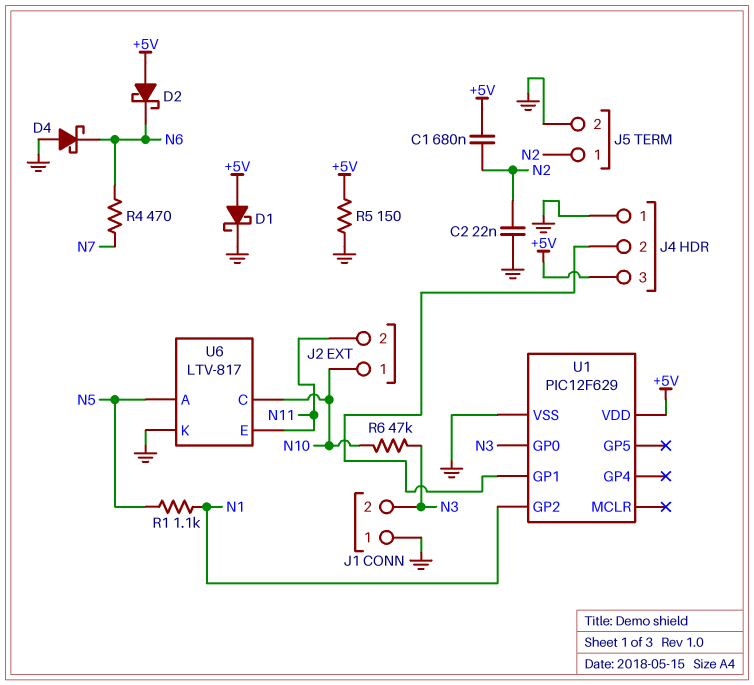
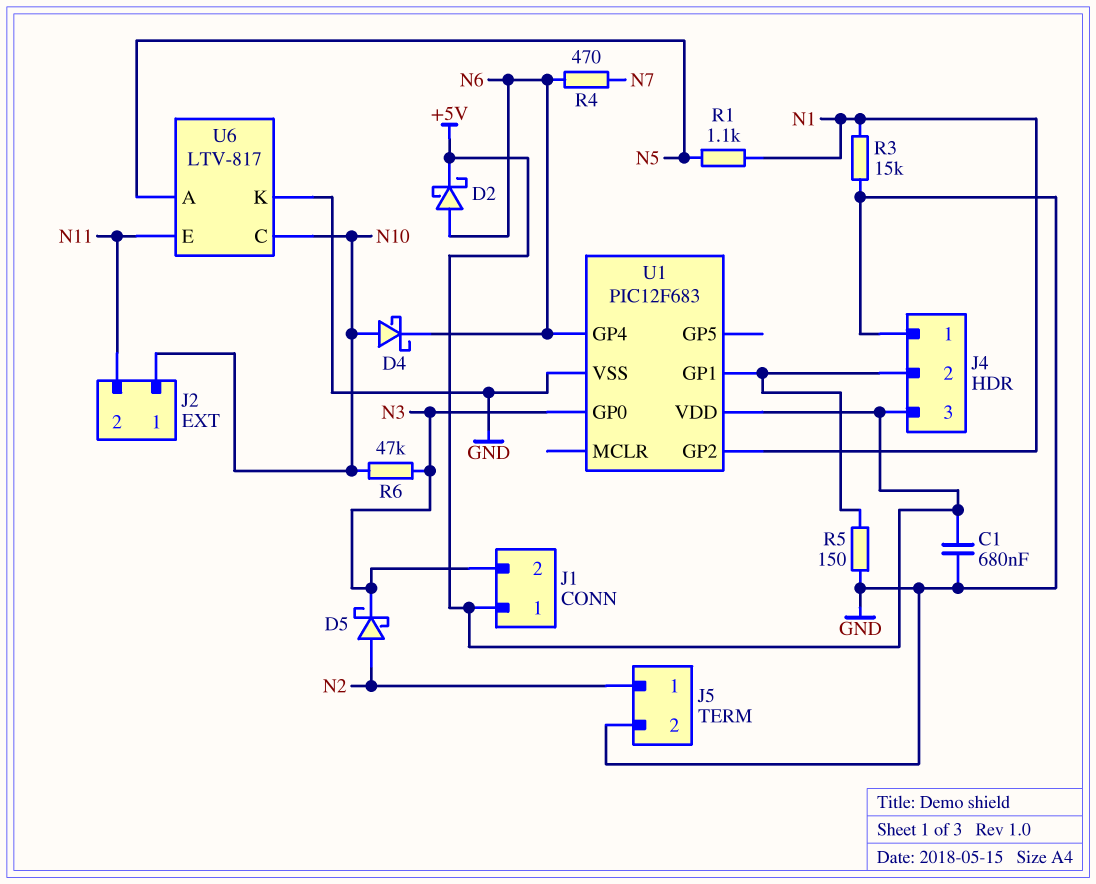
C1: 680nF (+5V, N2) -> 680nF (+5V, GND)
C2: 22nF (GND, N2) -> none
D1: schottky (A +5V, K GND) -> none
D2: schottky (A +5V, K N6) -> schottky (A N6, K +5V)
D4: schottky (A GND, K N6) -> schottky (A N10, K N6)
D5: none -> schottky (A N2, K N3)
J1 pin 1: GND -> +5V
R3: none -> 15k (GND, N1)
R5: 150 (+5V, GND) -> 150 (GND, J4/2)
U1: PIC12F629 -> PIC12F683
U1 pin GP4: none -> N6

